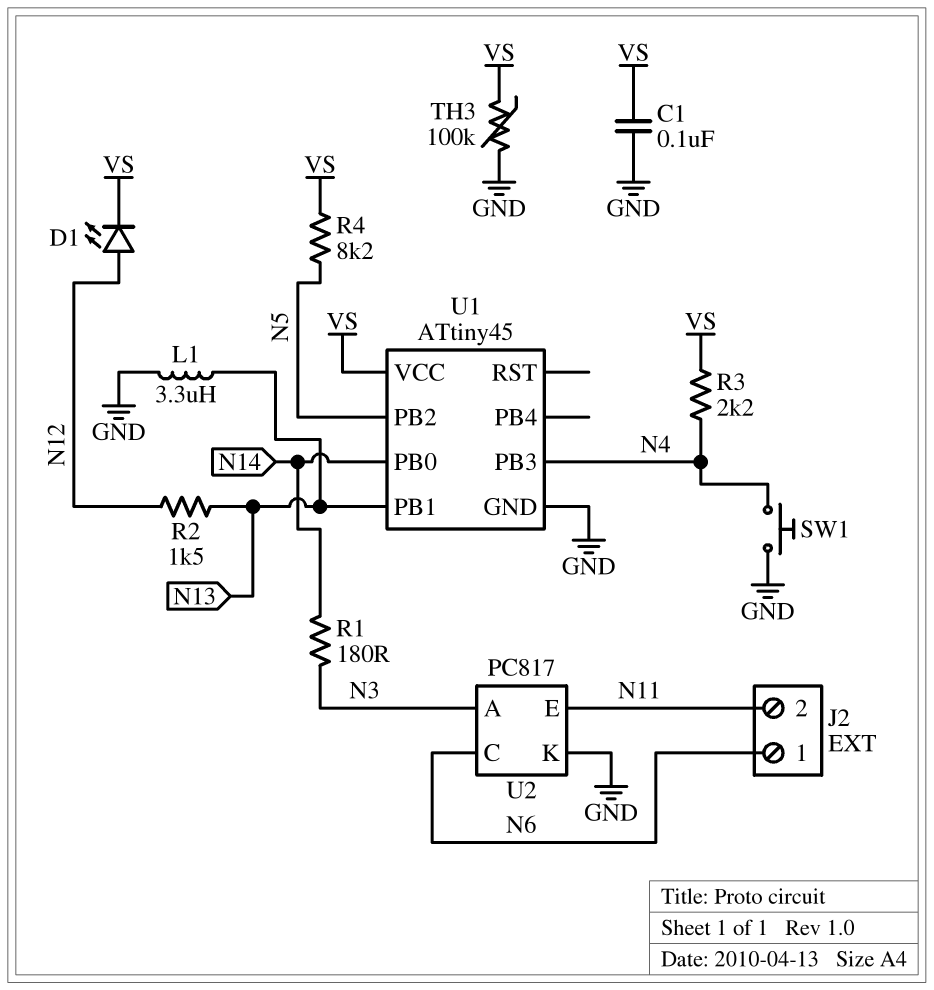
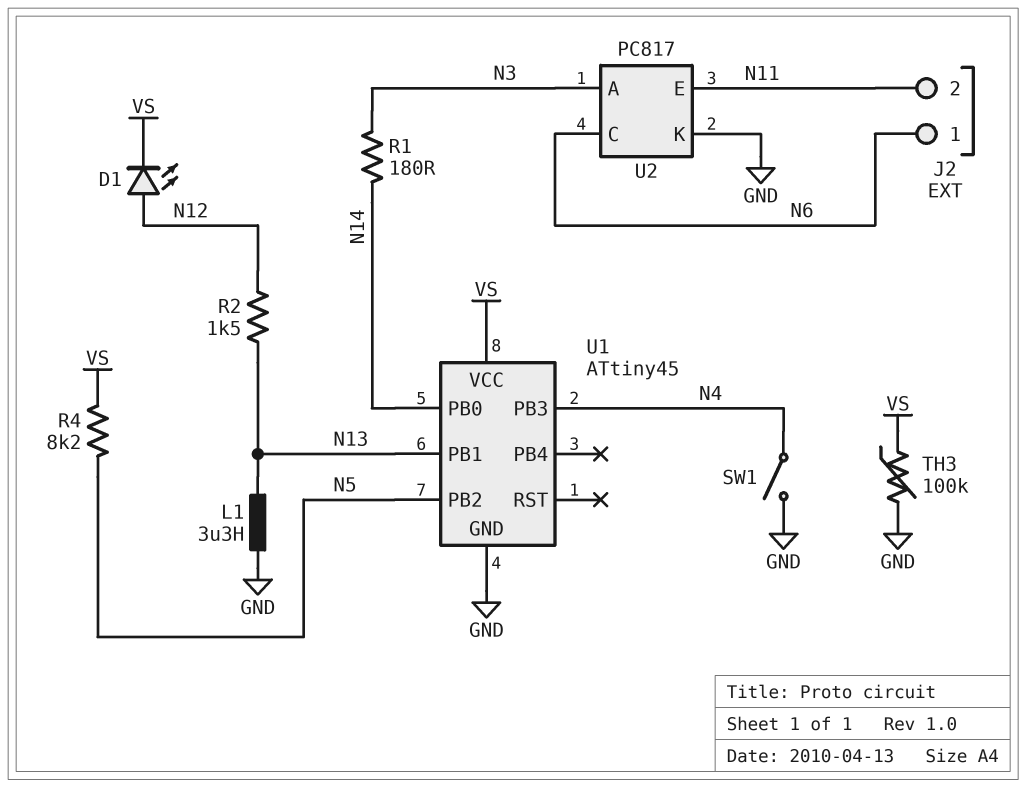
C1: 100nF (GND, VS) -> none
R3: 2.2k (N4, VS) -> none
SW1: button (GND, N4) -> switch (GND, N4)

